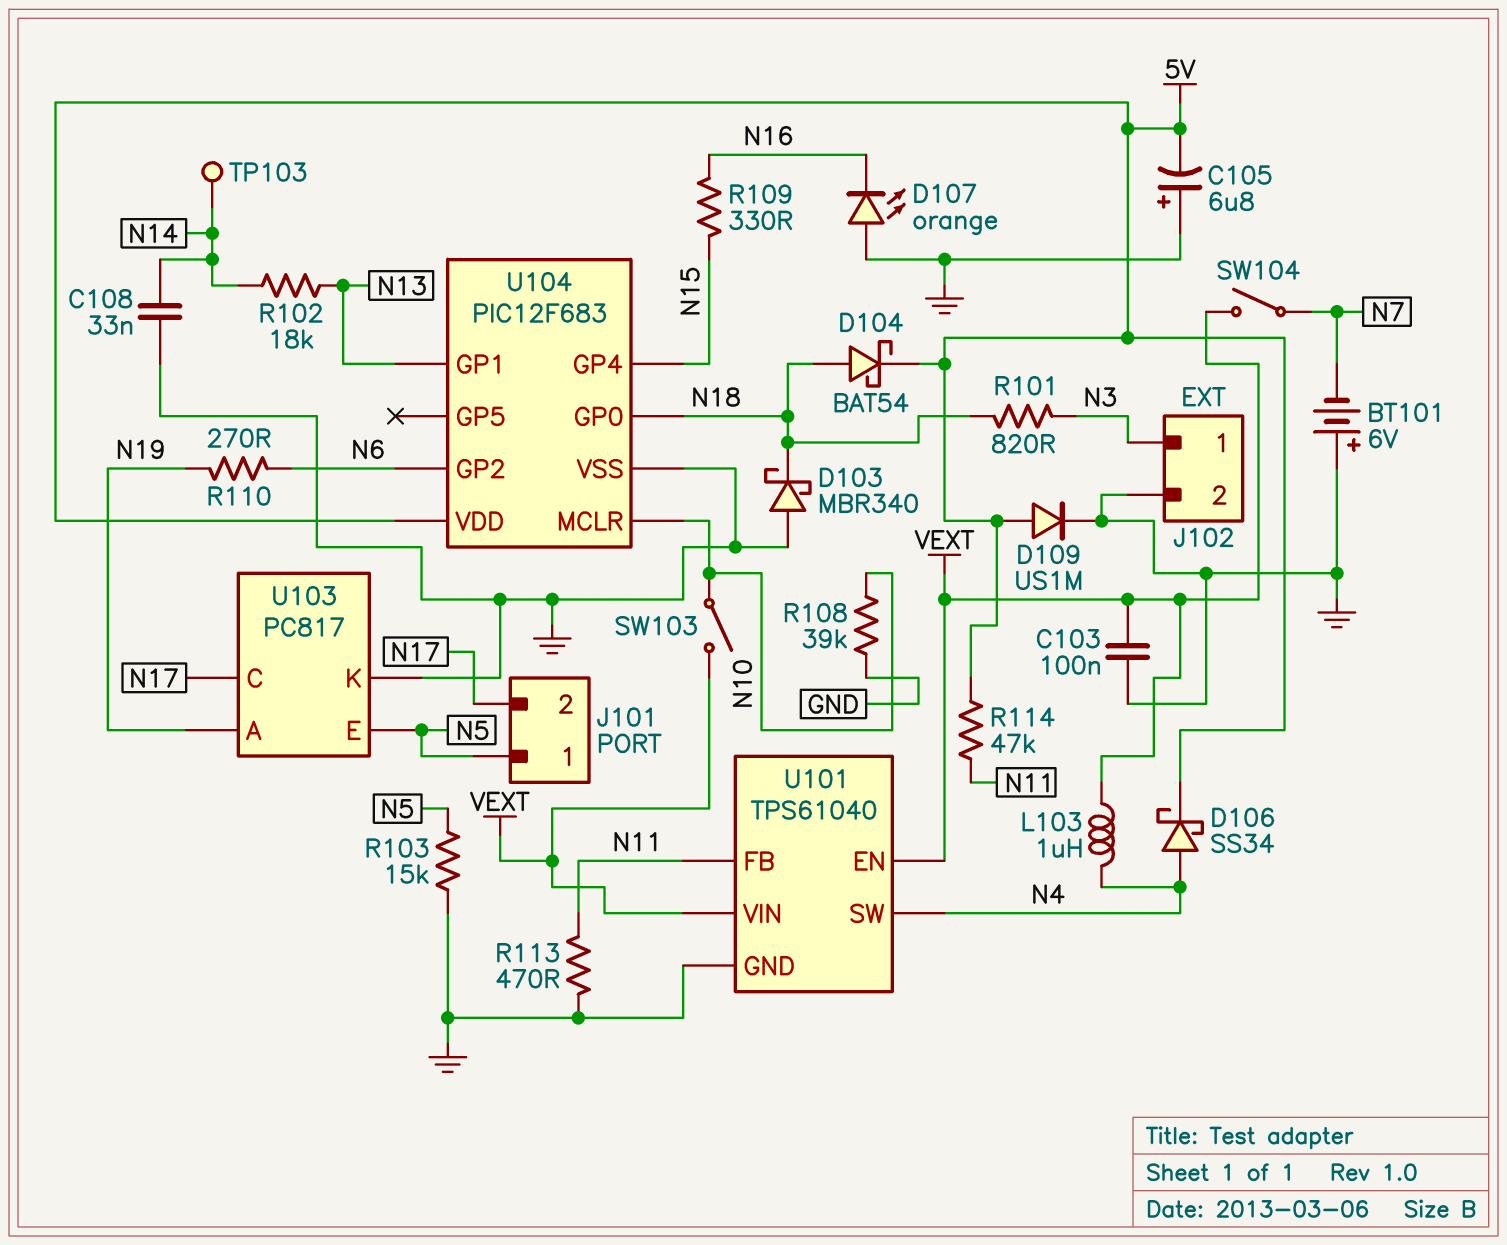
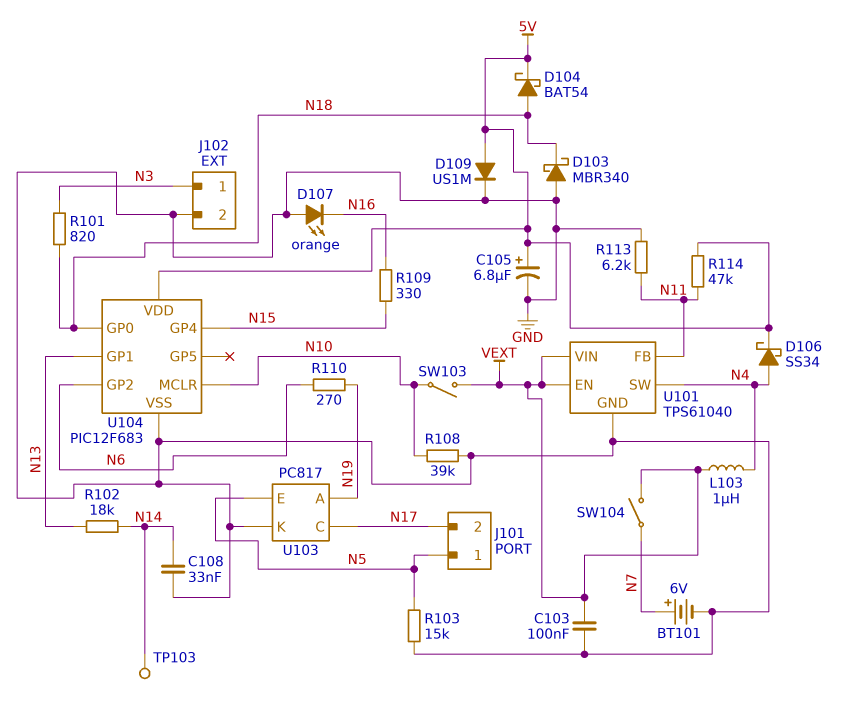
BT101: 6V (plus GND, minus N7) -> 6V (plus N7, minus GND)
C105: 6.8uF (plus GND, minus 5V) -> 6.8uF (plus 5V, minus GND)
R113: 470 (GND, N11) -> 6.2k (GND, N11)

